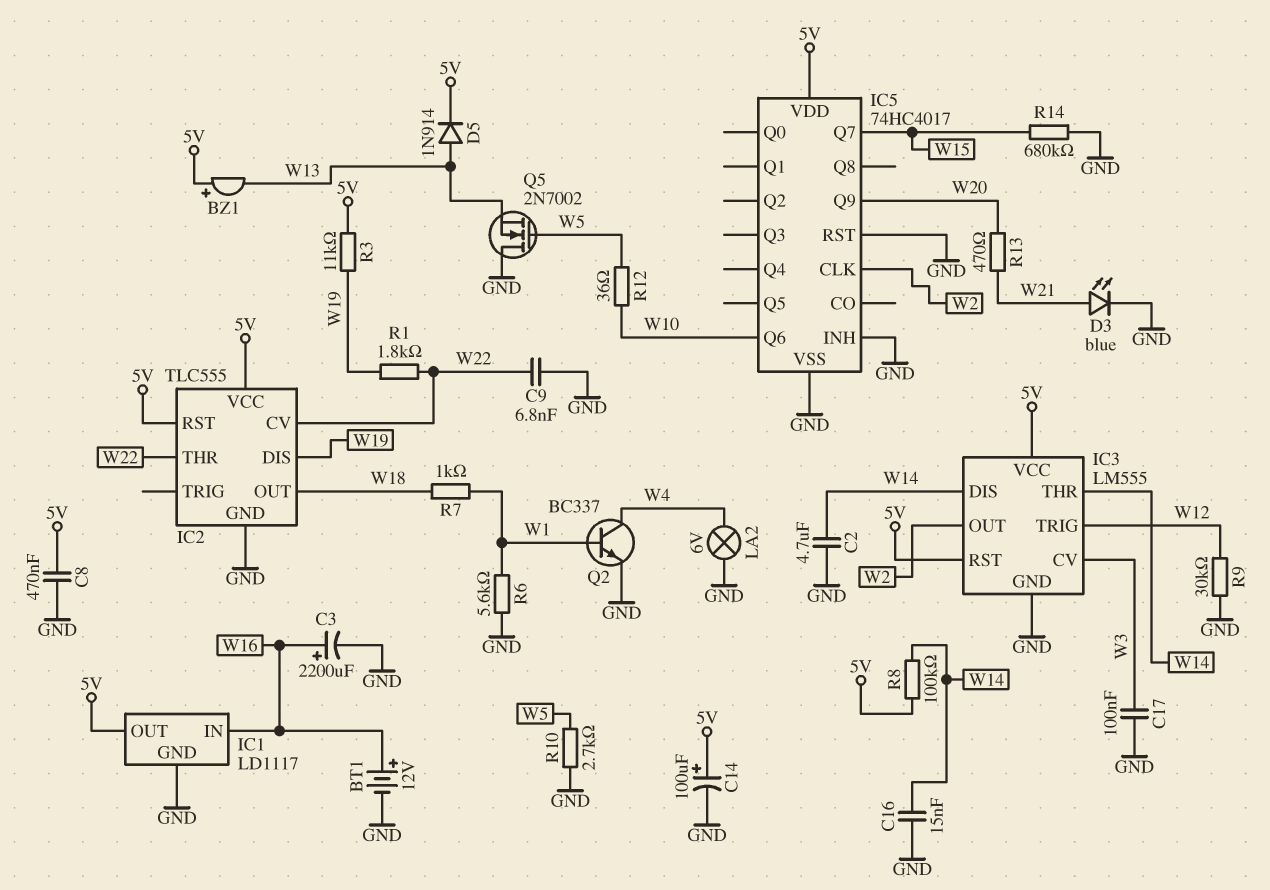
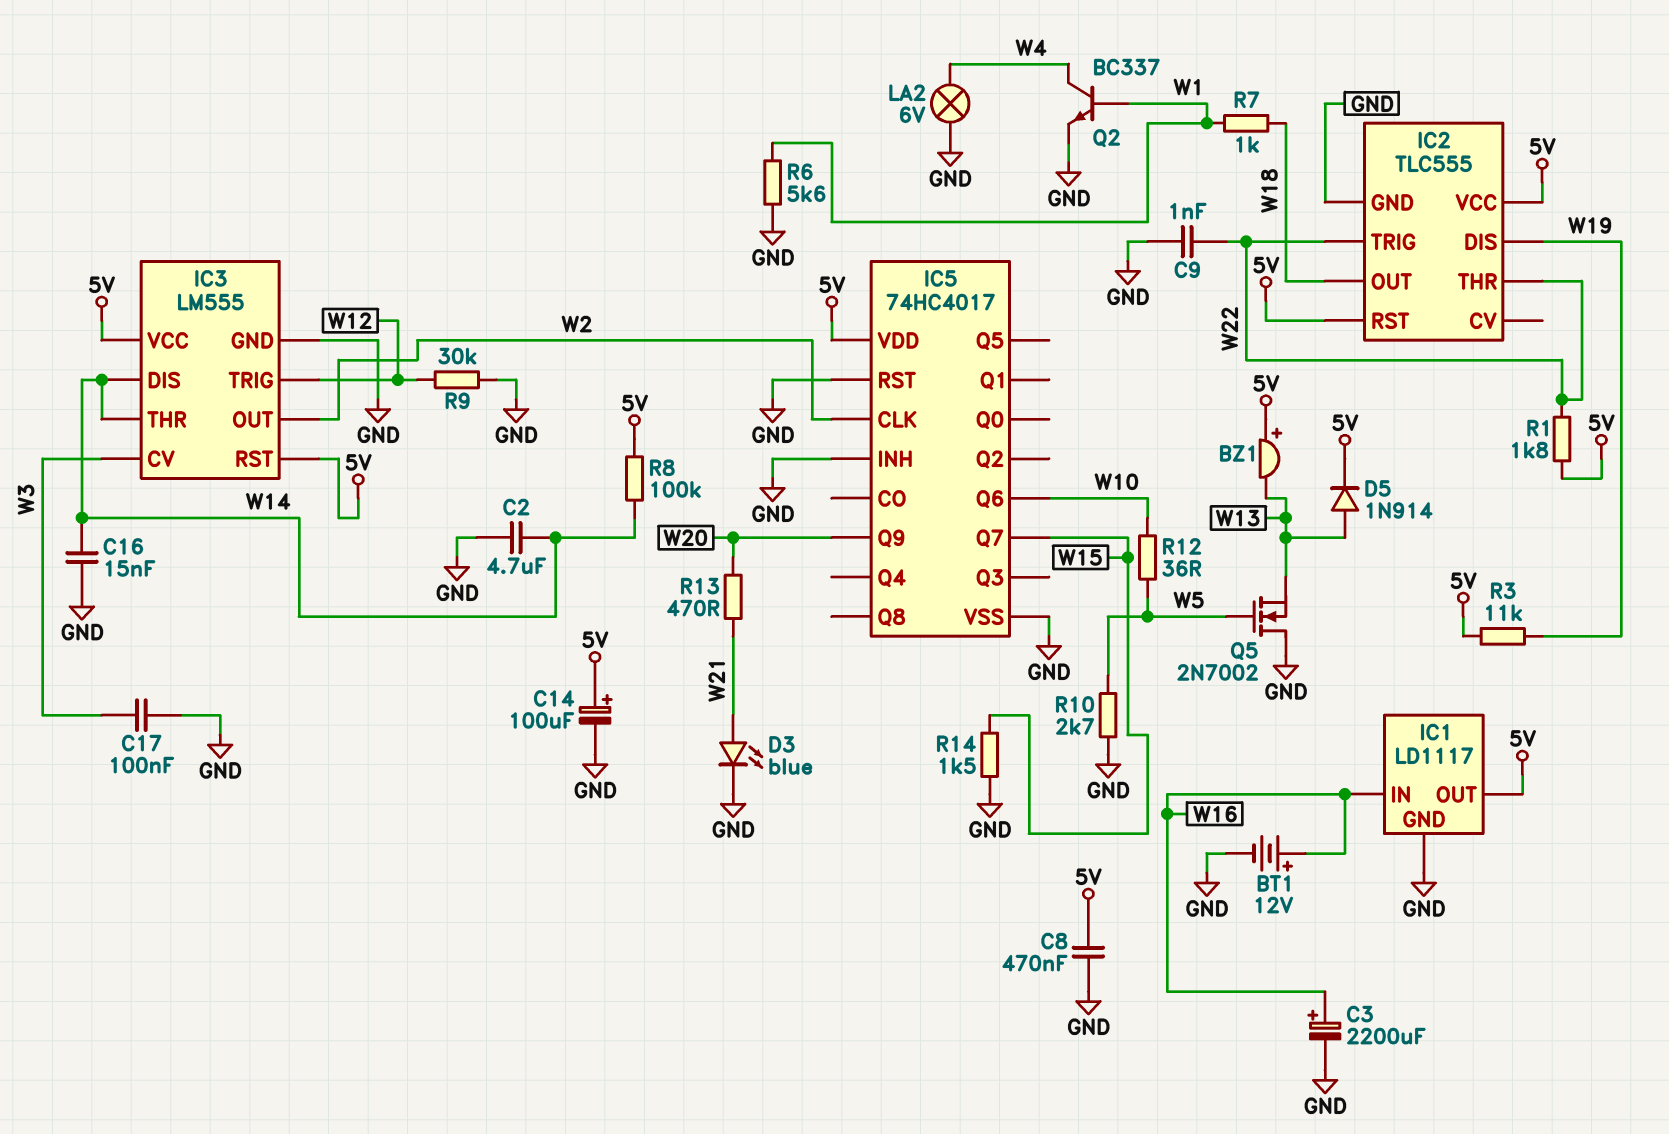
C9: 6.8nF (GND, W22) -> 1nF (GND, W22)
IC2 pin CV: W22 -> none
IC2 pin TRIG: none -> W22
R1: 1.8k (W19, W22) -> 1.8k (5V, W22)
R14: 680k (GND, W15) -> 1.5k (GND, W15)

